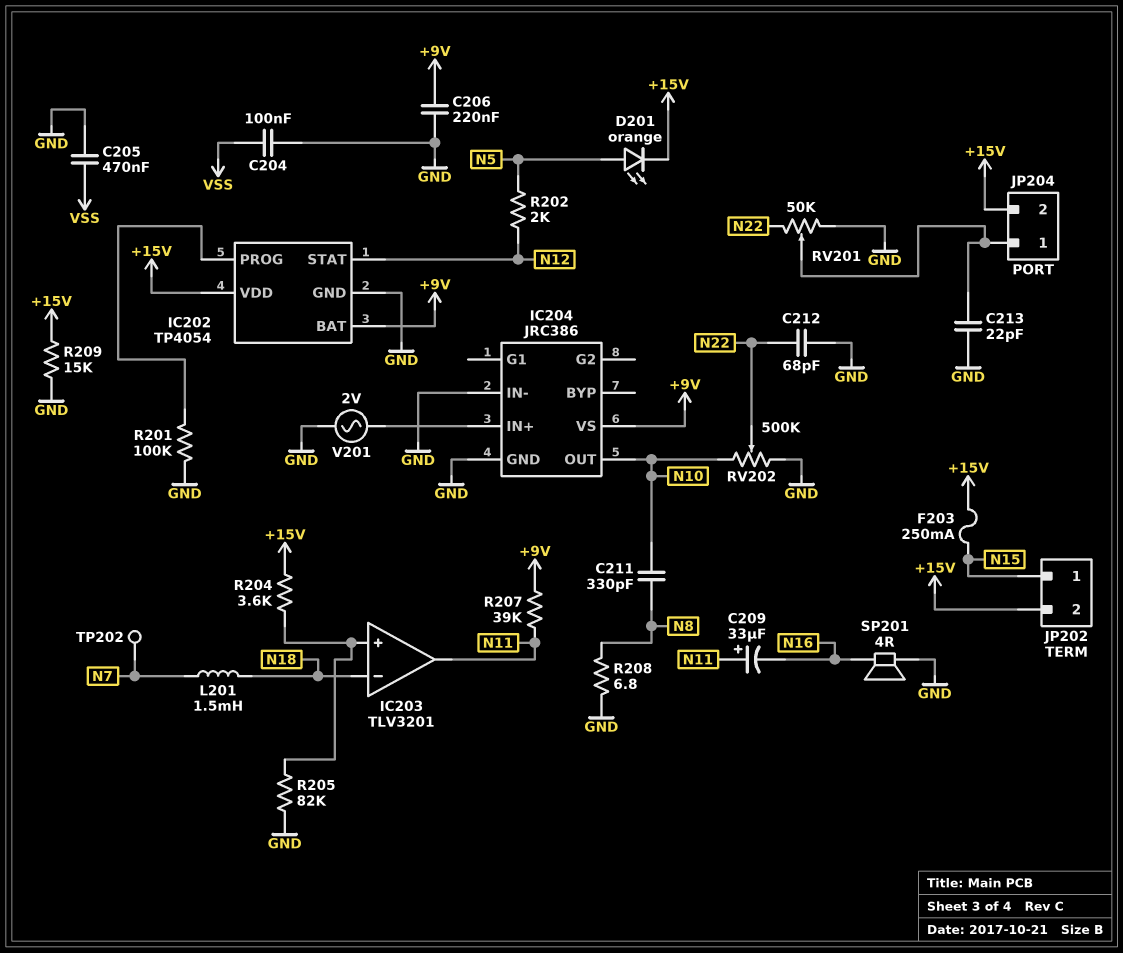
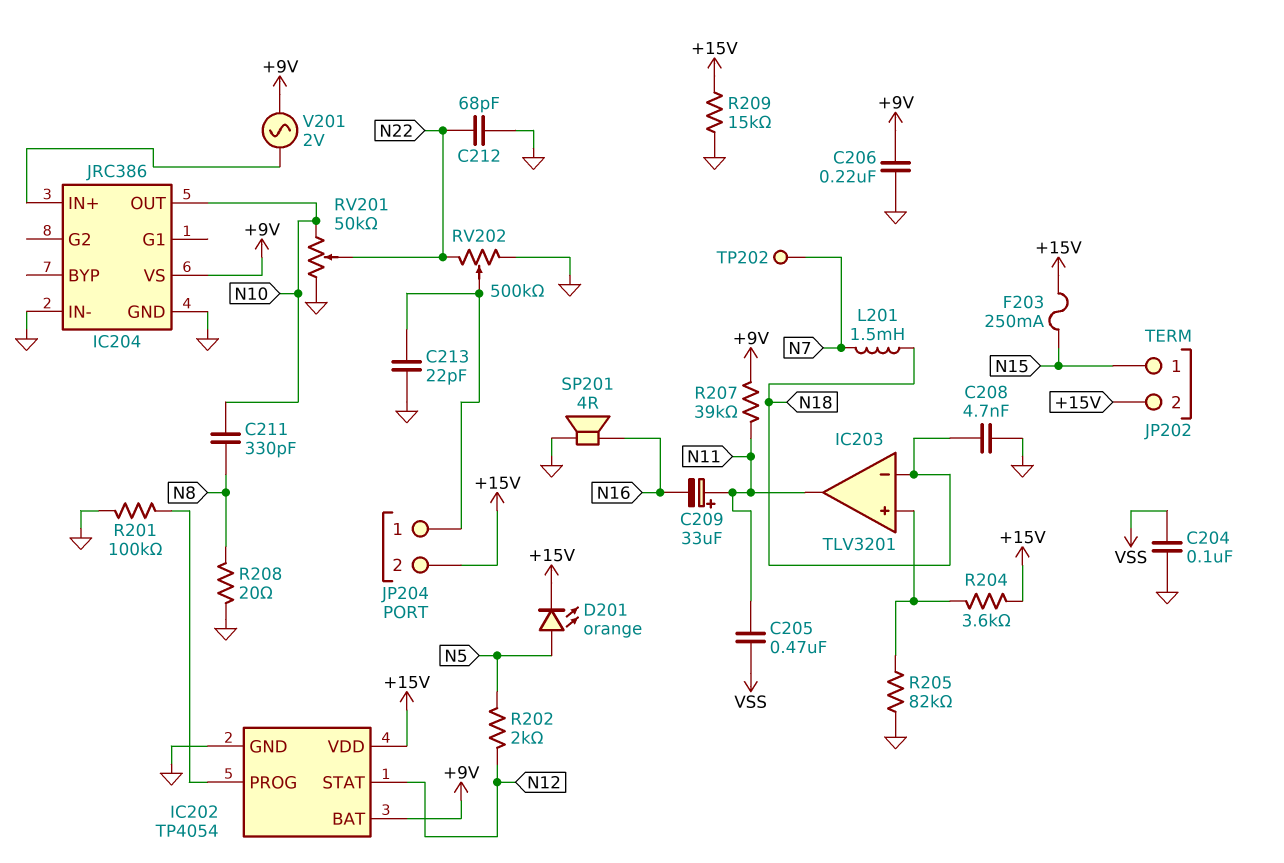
C205: 470nF (GND, VSS) -> 470nF (N11, VSS)
C208: none -> 4.7nF (GND, N18)
R208: 6.8 (GND, N8) -> 20 (GND, N8)
RV201: 50k (GND, N22, wiper JP204/1) -> 50k (GND, N10, wiper N22)
RV202: 500k (GND, N10, wiper N22) -> 500k (GND, N22, wiper JP204/1)
V201: AC 2V (GND, IC204/IN+) -> AC 2V (+9V, IC204/IN+)

